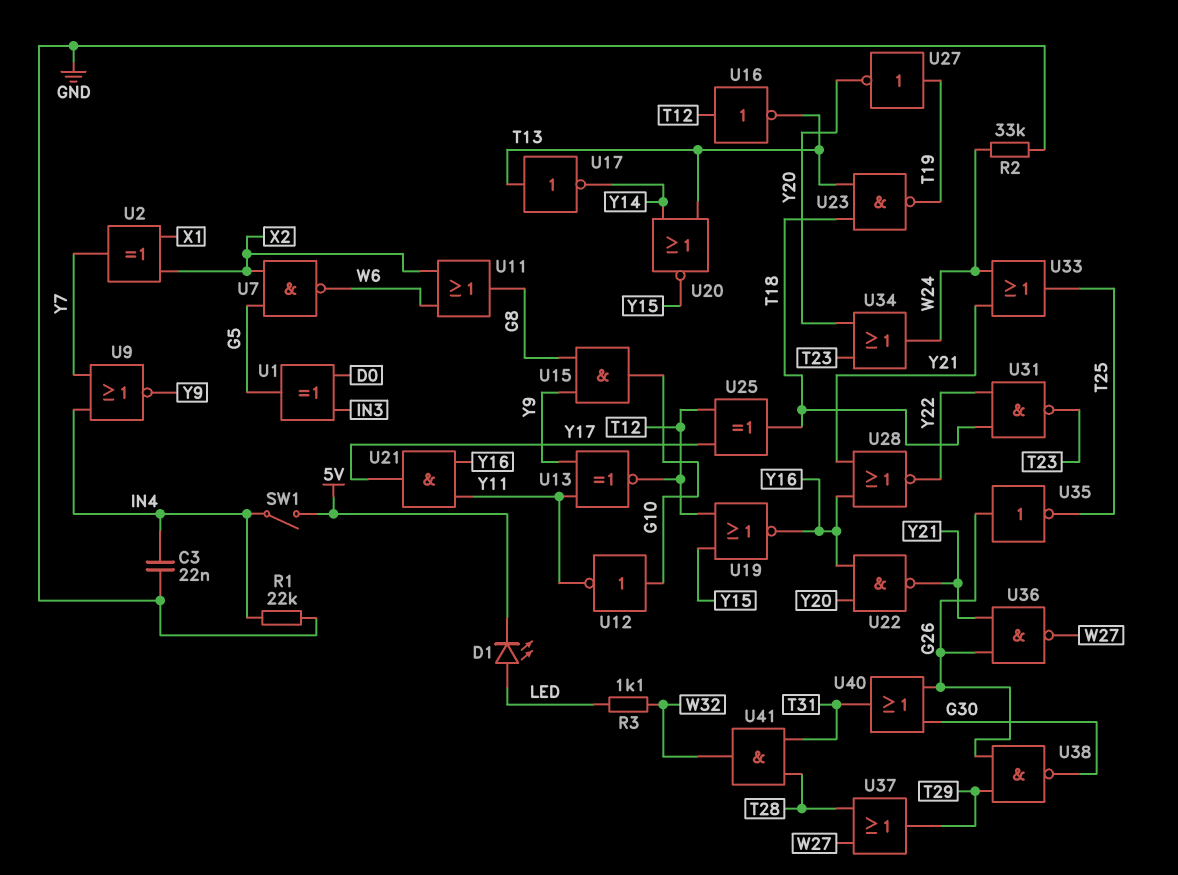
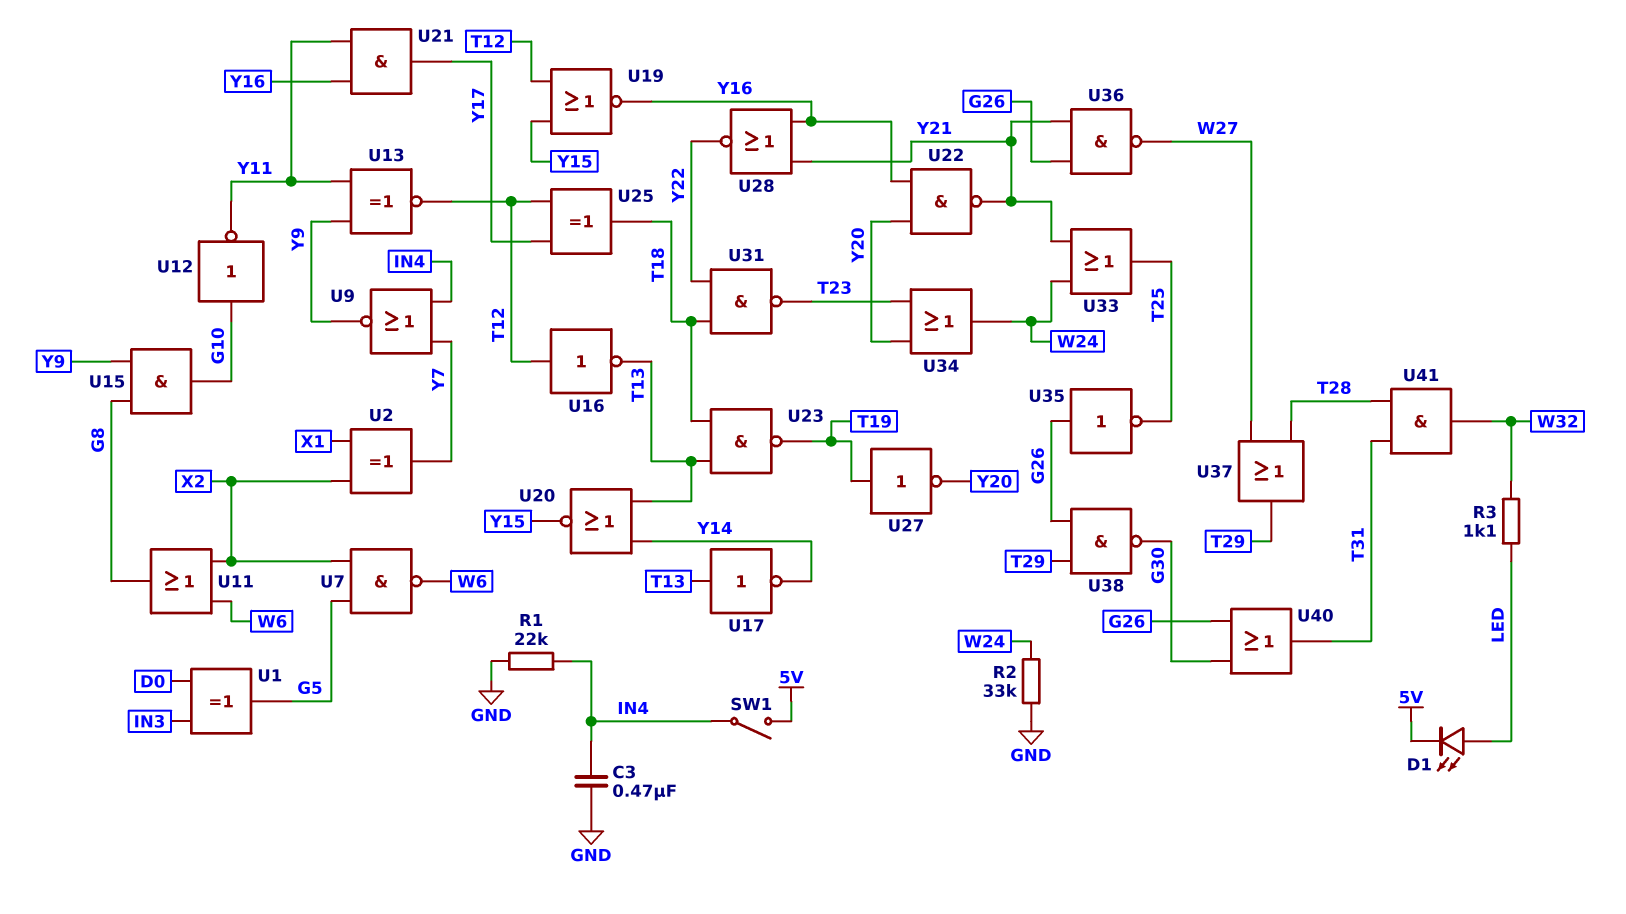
C3: 22nF (GND, IN4) -> 470nF (GND, IN4)

